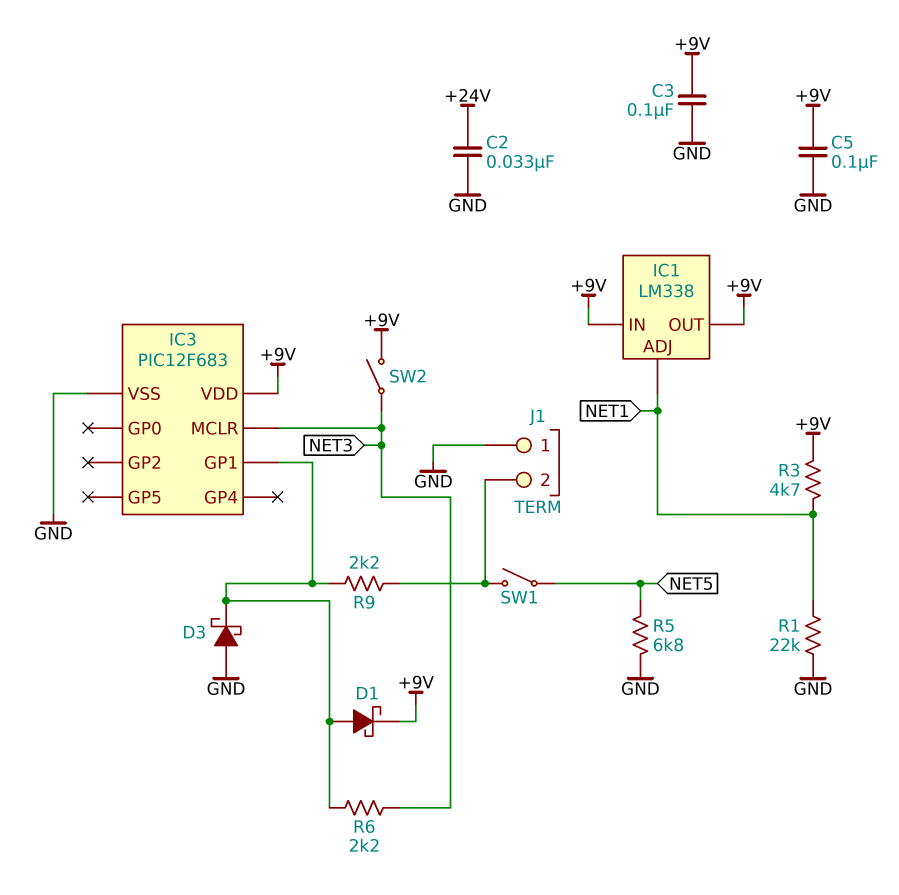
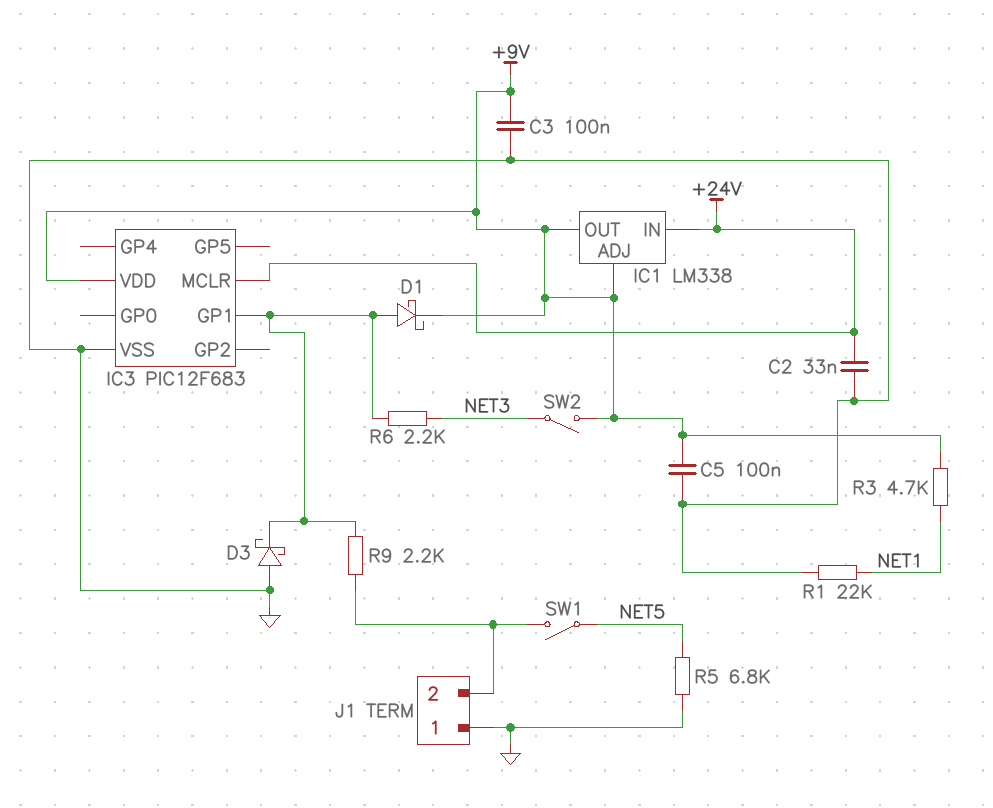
IC1 pin ADJ: NET1 -> +9V
IC1 pin IN: +9V -> +24V
IC3 pin MCLR: NET3 -> +24V

